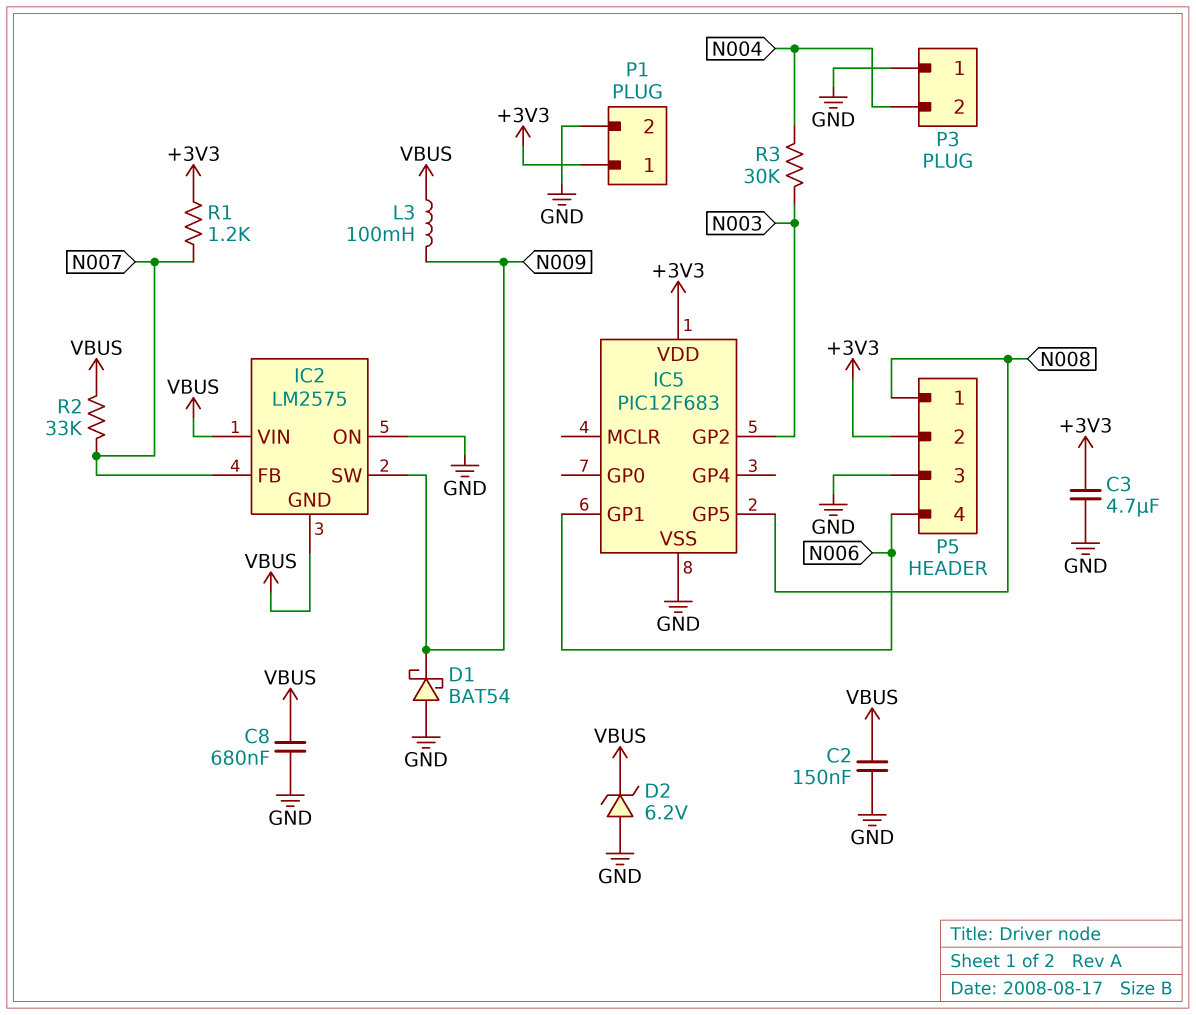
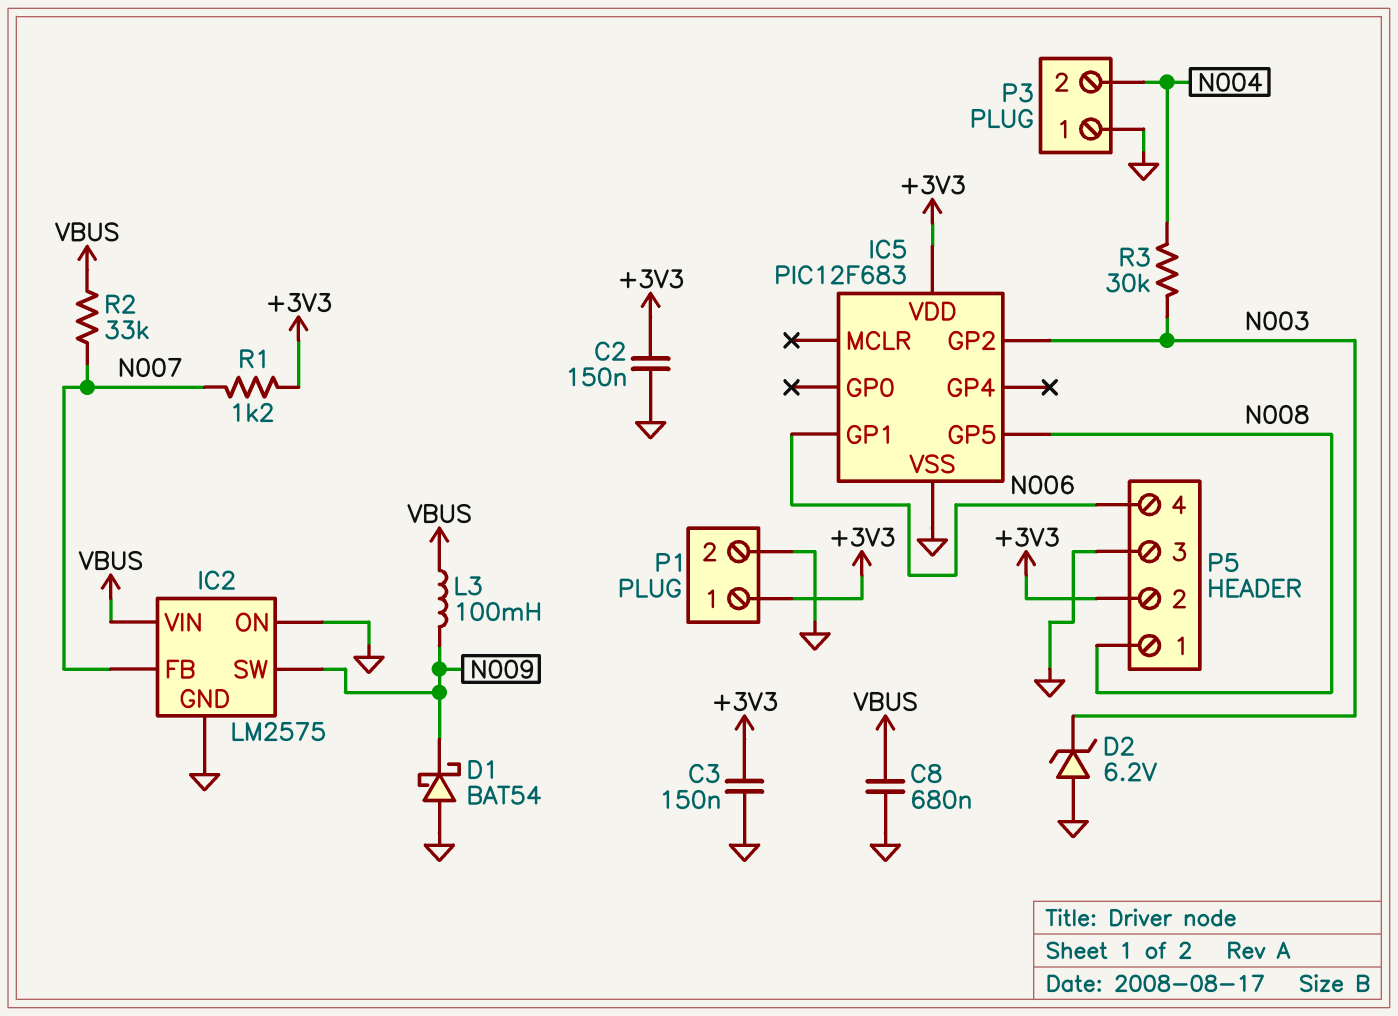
C2: 150nF (GND, VBUS) -> 150nF (+3V3, GND)
C3: 4.7uF (+3V3, GND) -> 150nF (+3V3, GND)
D2: zener 6.2V (A GND, K VBUS) -> zener 6.2V (A GND, K N003)
IC2 pin GND: VBUS -> GND

